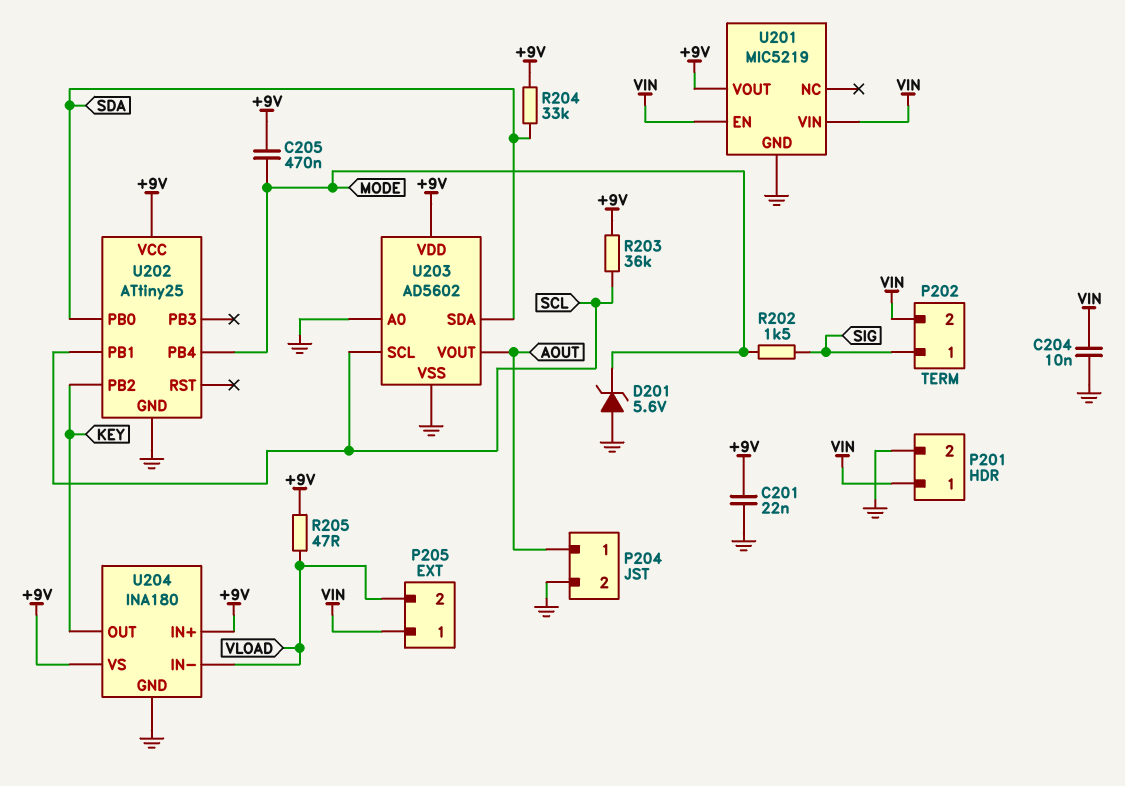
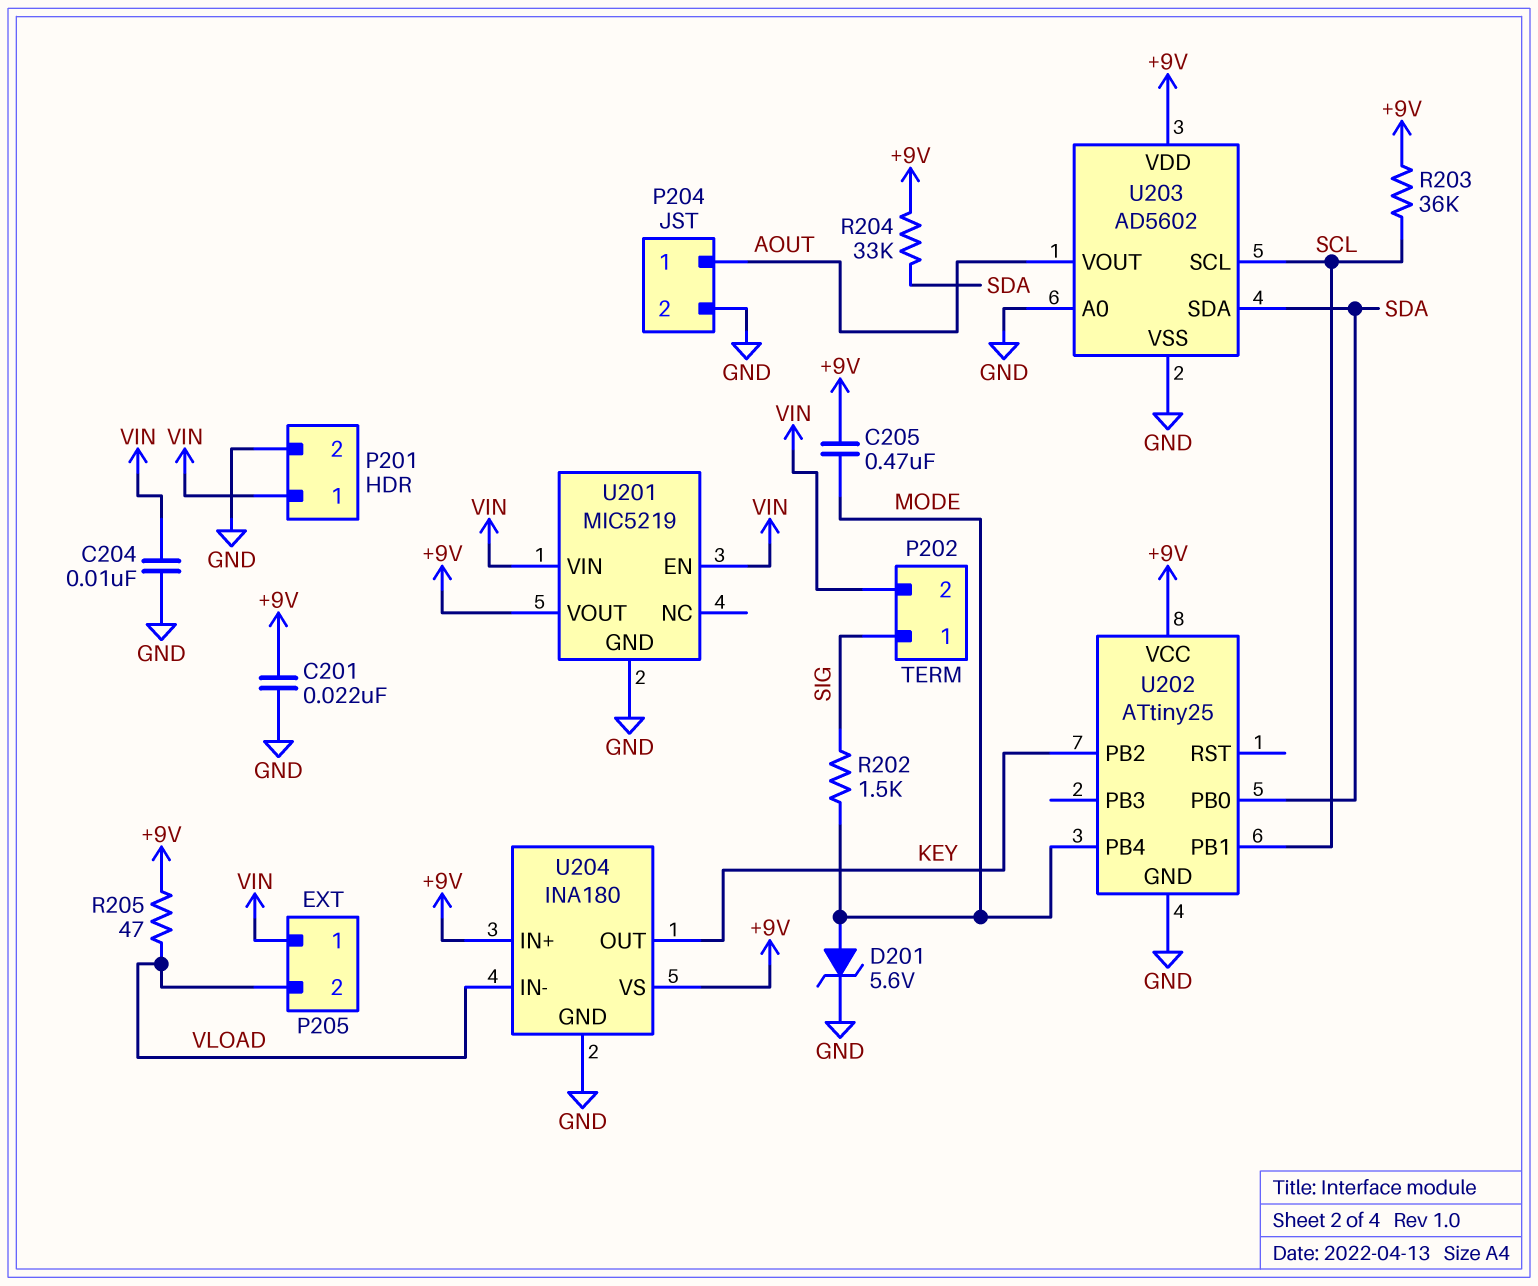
D201: zener 5.6V (A GND, K MODE) -> zener 5.6V (A MODE, K GND)

